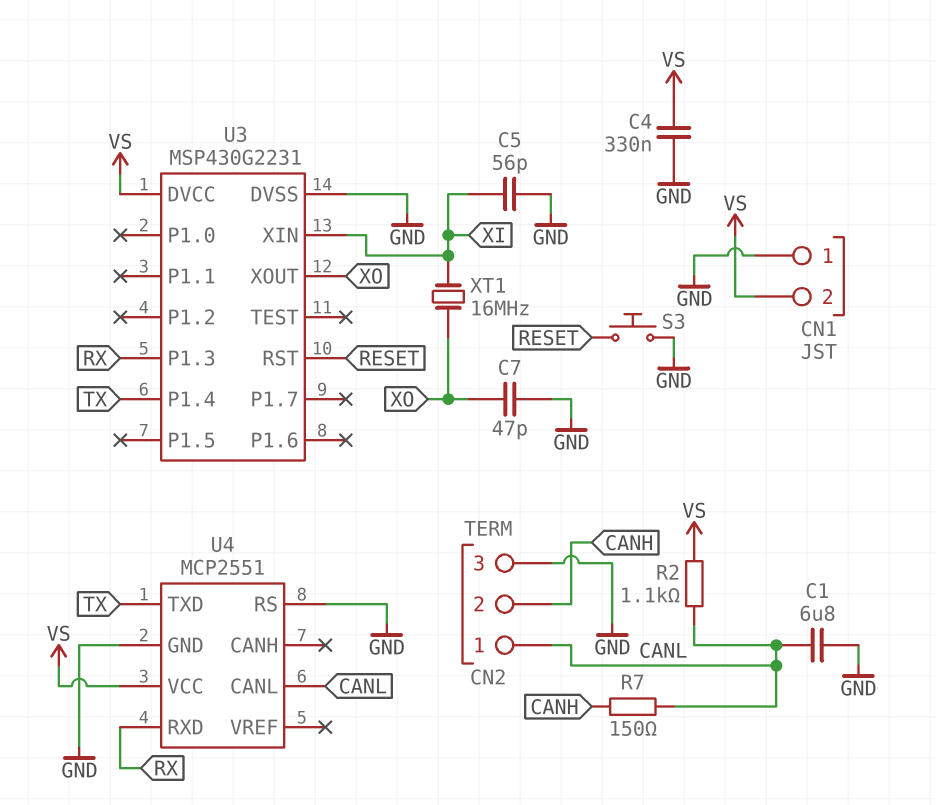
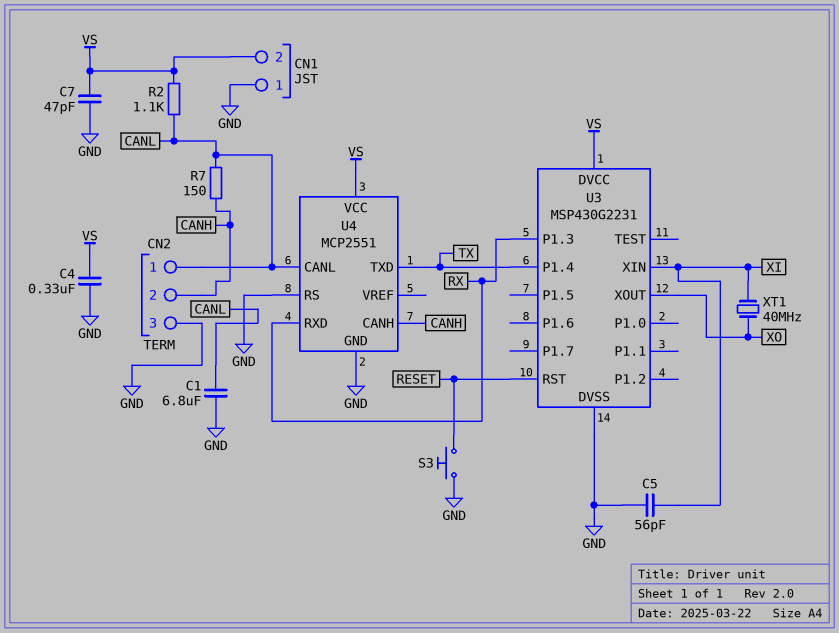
C7: 47pF (GND, XO) -> 47pF (GND, VS)
U4 pin CANH: none -> CANH
XT1: 16MHz (XI, XO) -> 40MHz (XI, XO)

